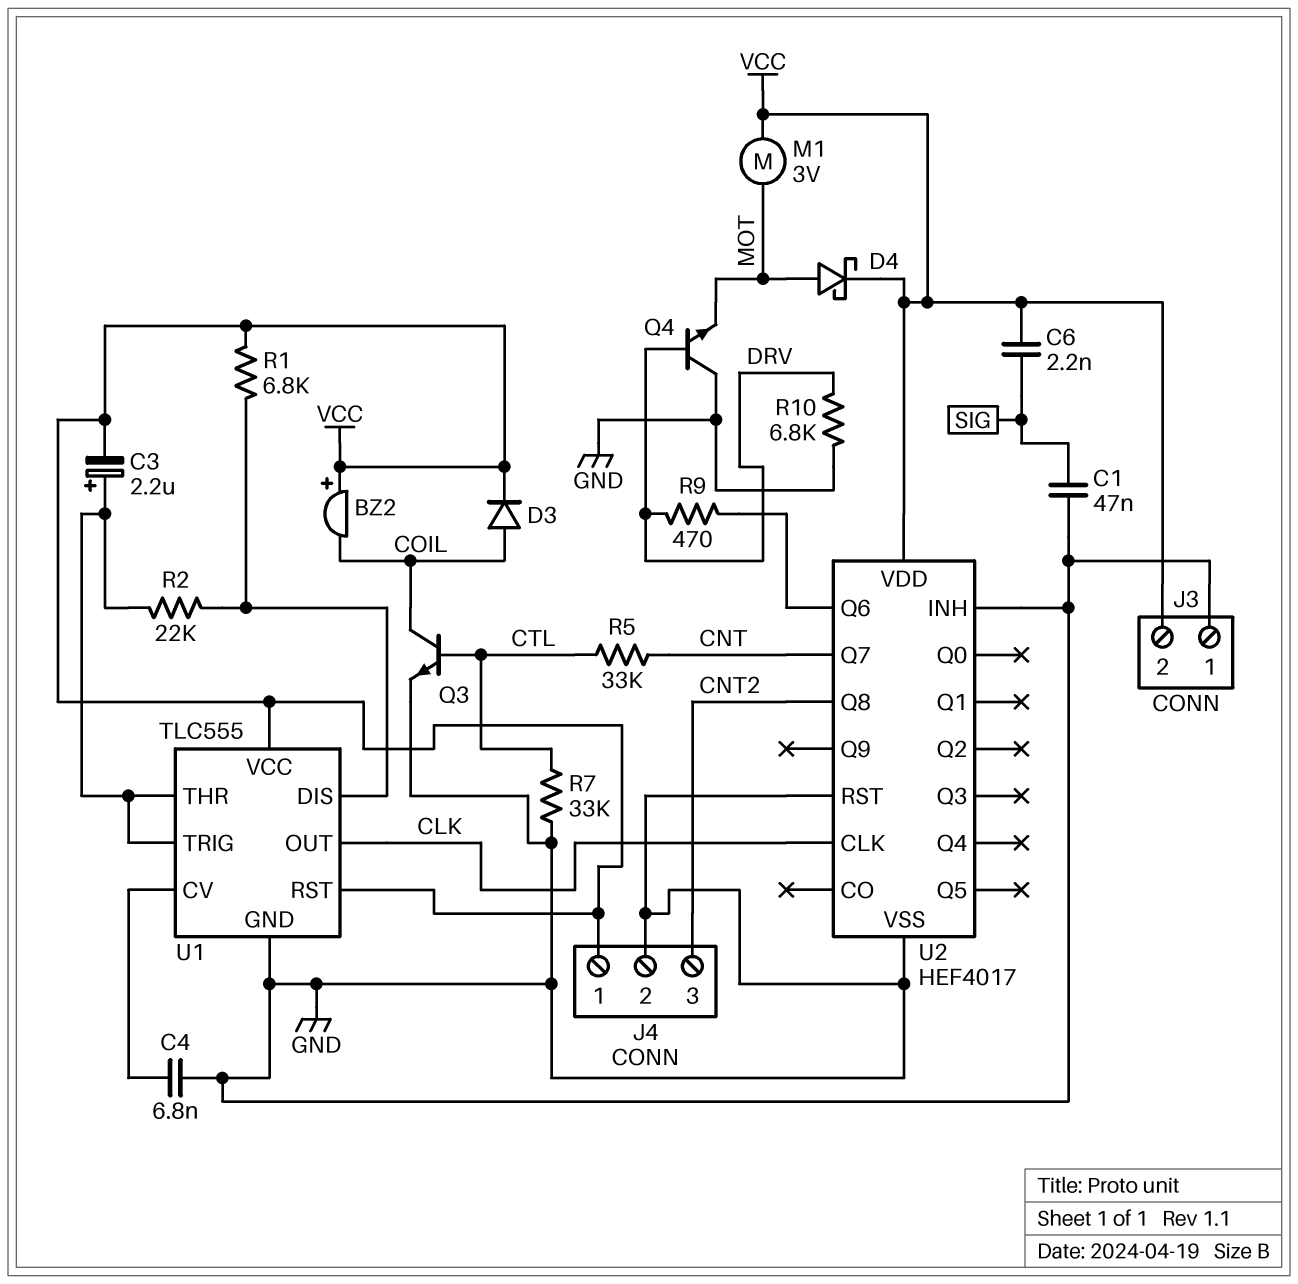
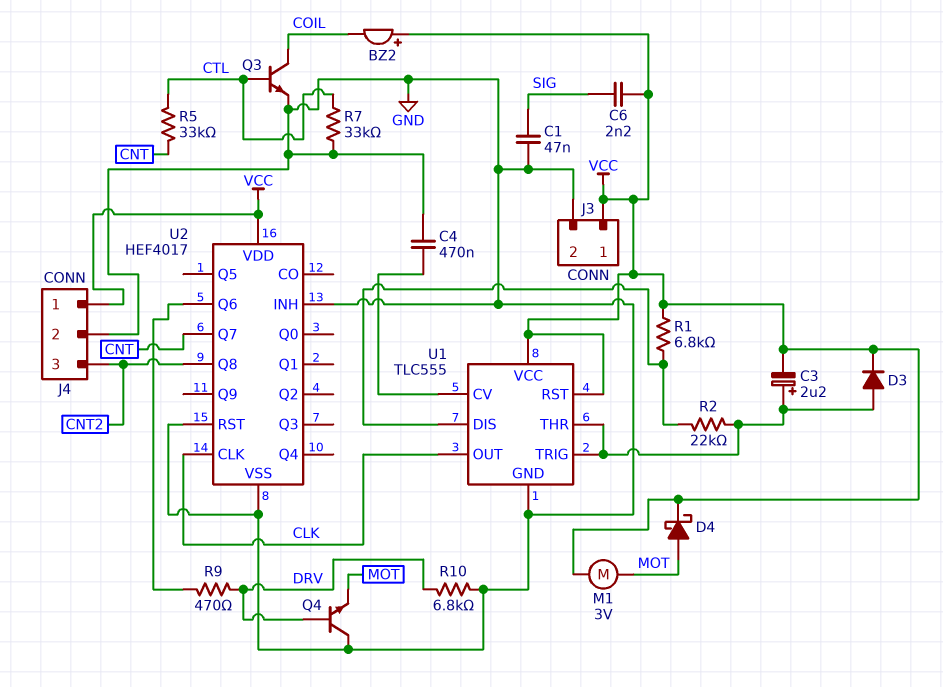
C4: 6.8nF (GND, U1/CV) -> 470nF (GND, U1/CV)
D3: diode (A COIL, K VCC) -> diode (A U1/THR, K VCC)
J3 pin 1: GND -> VCC
J3 pin 2: VCC -> GND

